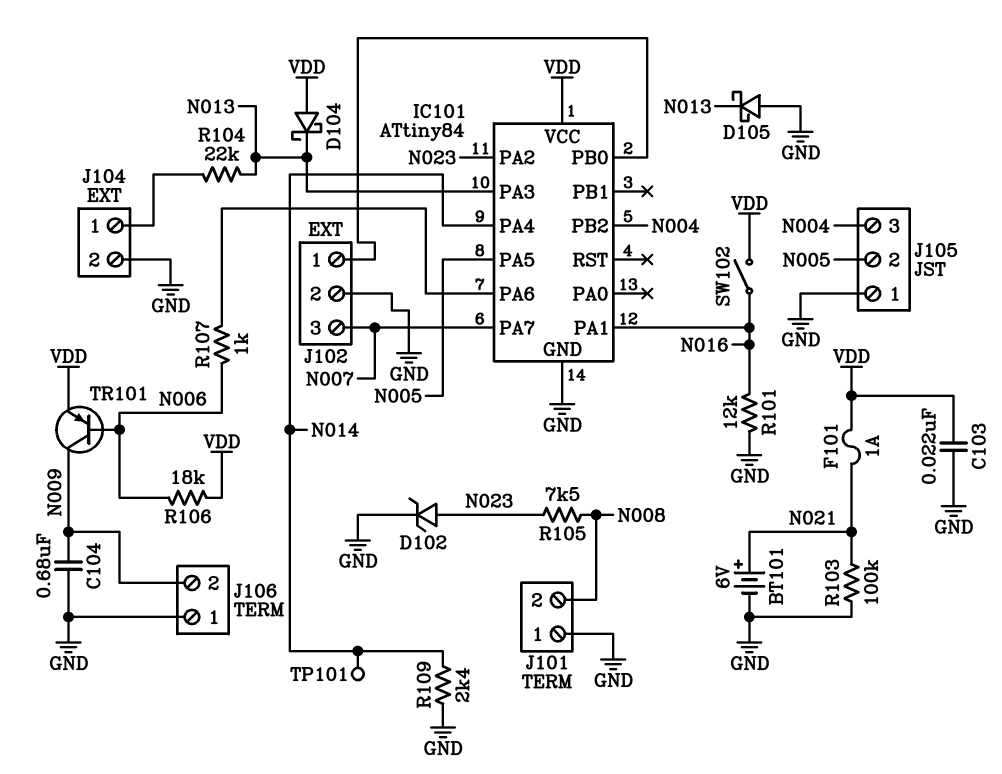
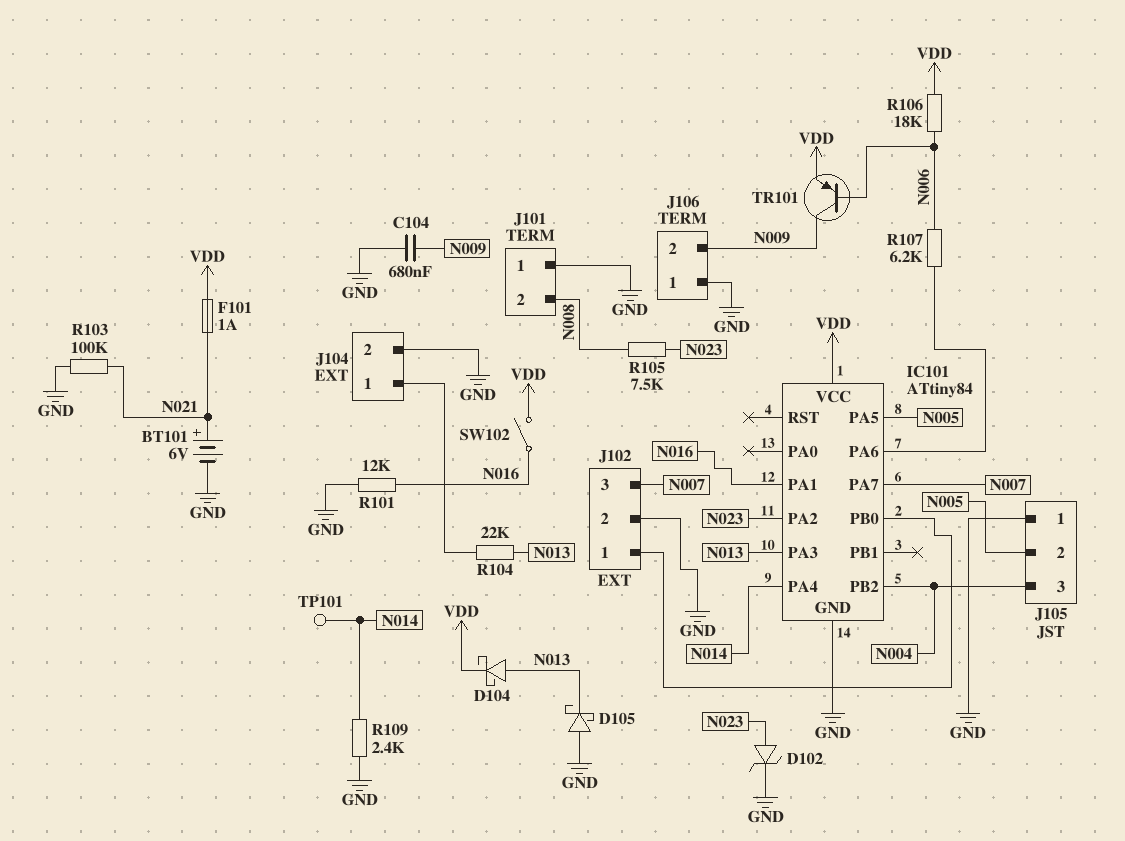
C103: 22nF (GND, VDD) -> none
D104: schottky (A VDD, K N013) -> schottky (A N013, K VDD)
R107: 1k (IC101/PA6, N006) -> 6.2k (IC101/PA6, N006)

